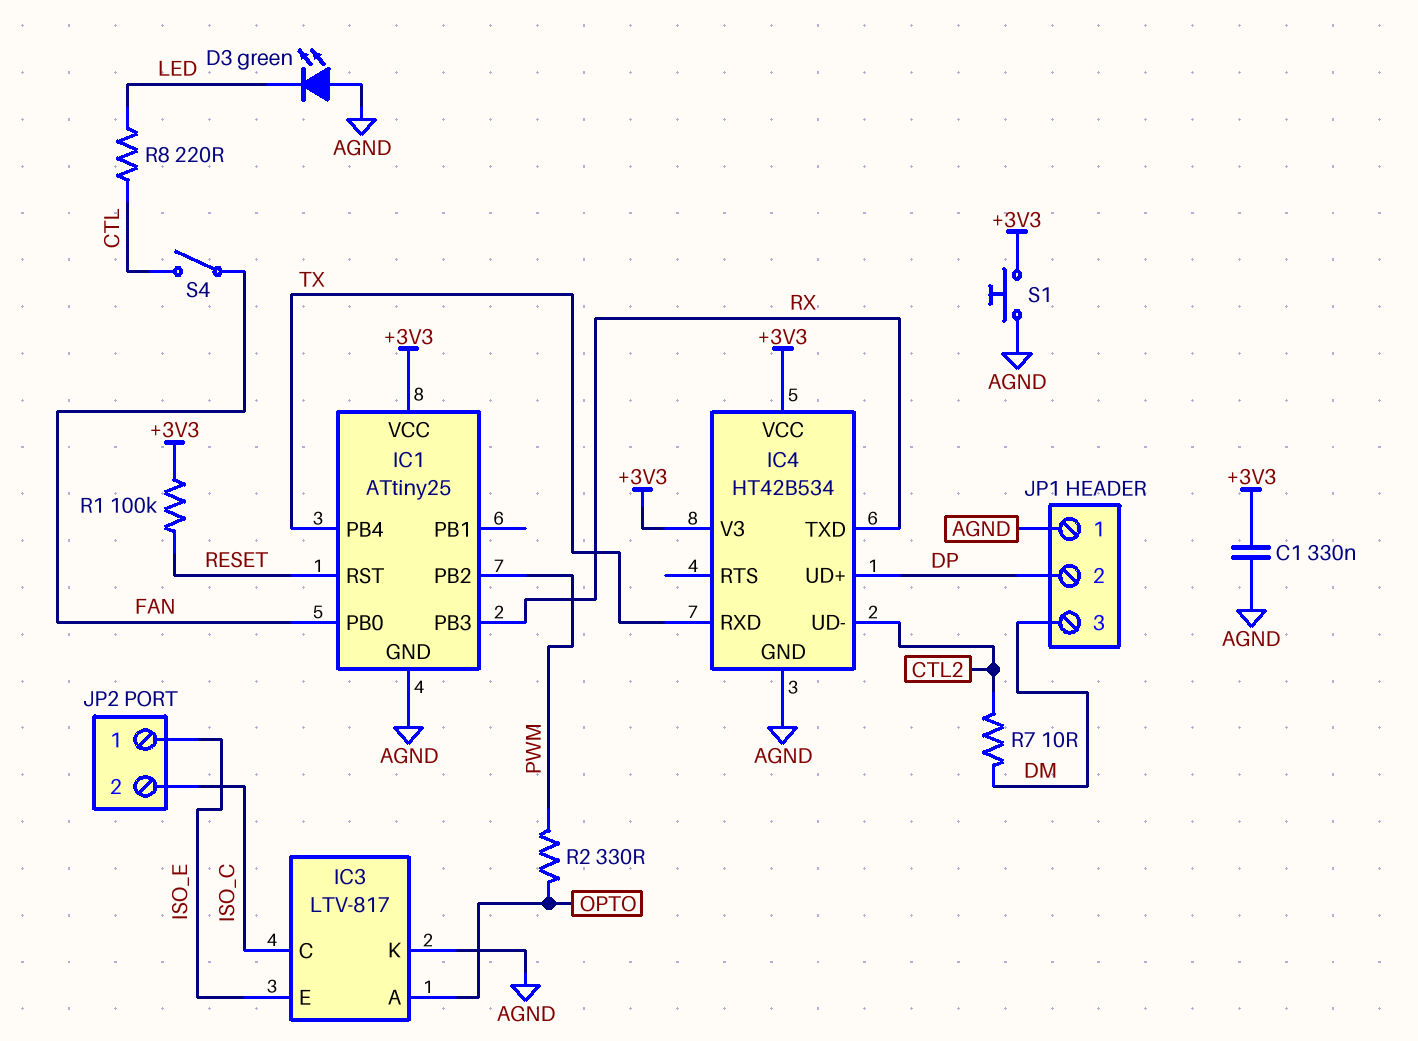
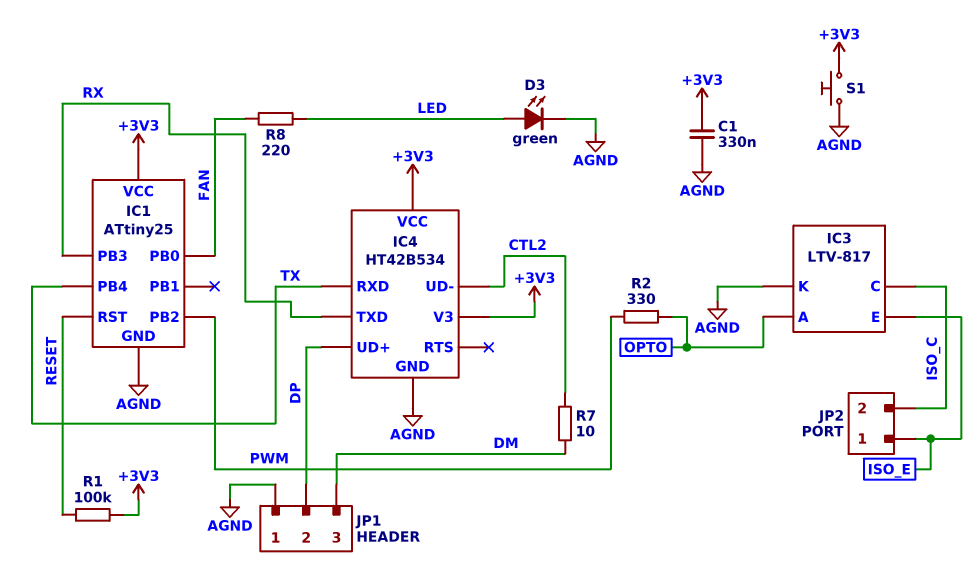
D3: LED green (A AGND, K LED) -> LED green (A LED, K AGND)
R8: 220 (CTL, LED) -> 220 (FAN, LED)
S4: switch (CTL, FAN) -> none

